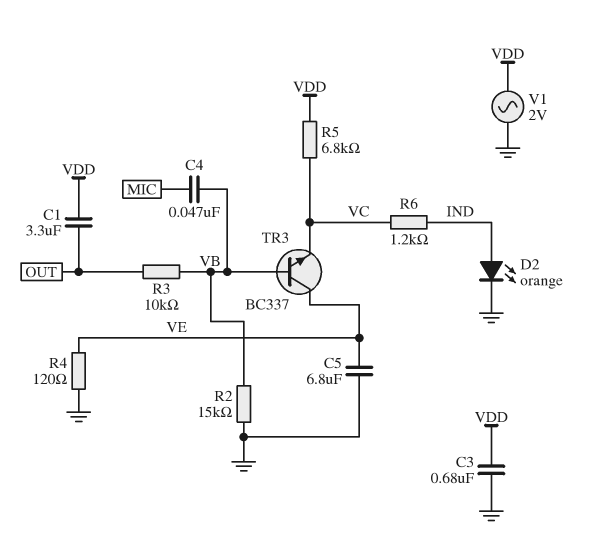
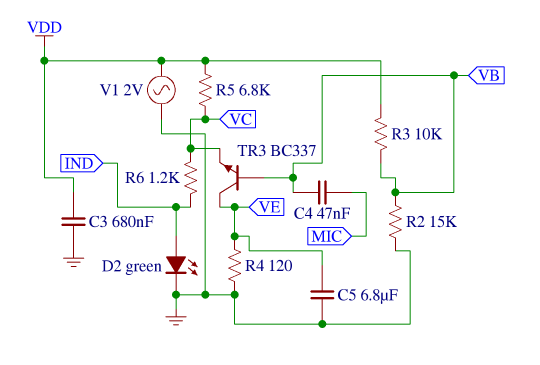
C1: 3.3uF (OUT, VDD) -> none
D2: LED orange (A IND, K GND) -> LED green (A IND, K GND)
R3: 10k (OUT, VB) -> 10k (VB, VDD)

